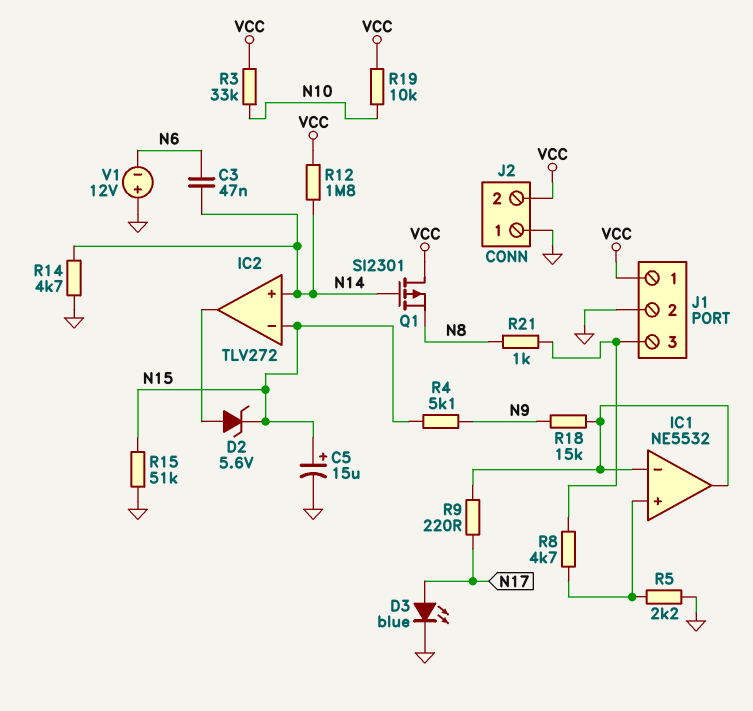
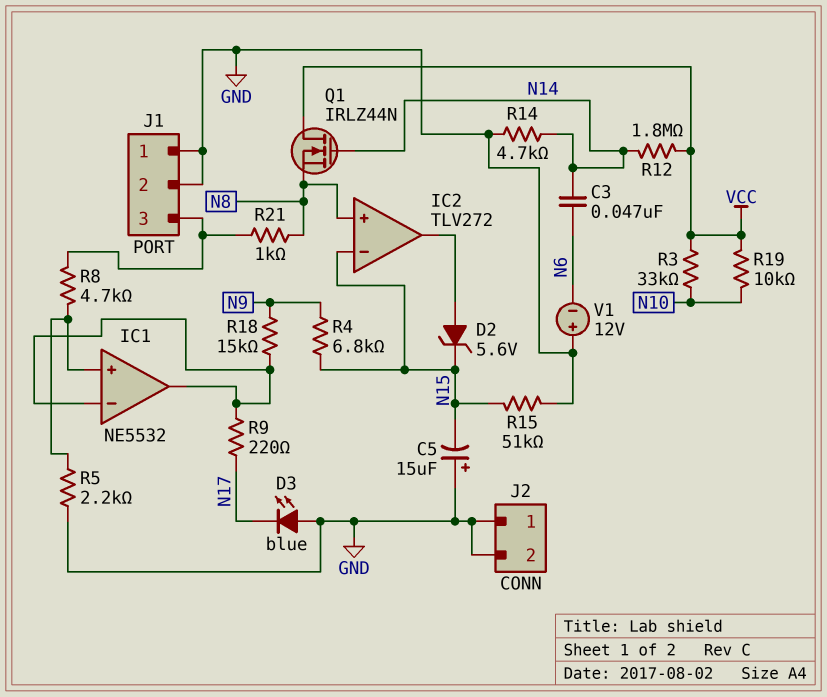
C5: 15uF (plus N15, minus GND) -> 15uF (plus GND, minus N15)
D3: LED blue (A N17, K GND) -> LED blue (A GND, K N17)
IC2 pin in+: N14 -> N8
J1 pin 1: VCC -> GND
J2 pin 2: VCC -> GND
Q1: PMOS SI2301 (G N14, D VCC, S N8) -> NMOS IRLZ44N (G N14, D VCC, S N8)
R4: 5.1k (N9, N15) -> 6.8k (N9, N15)

